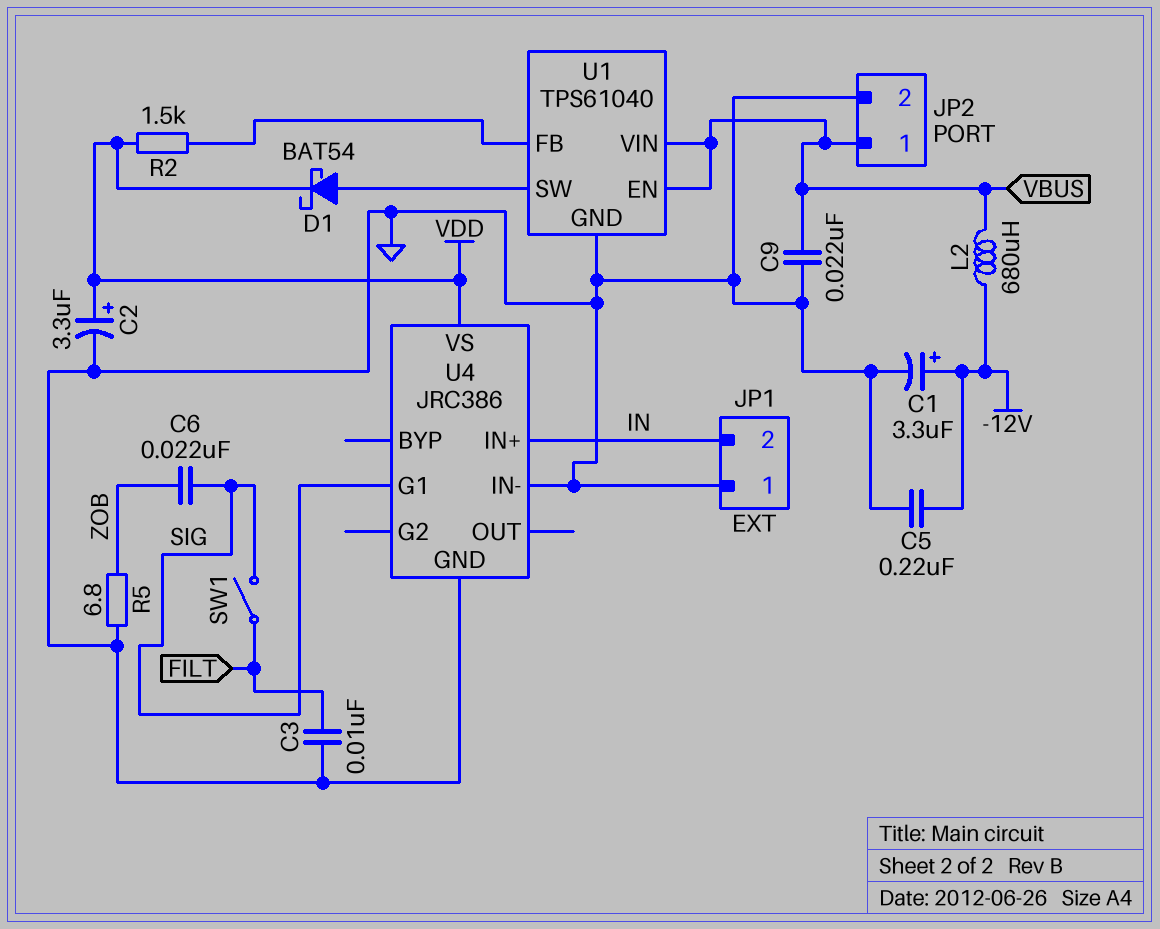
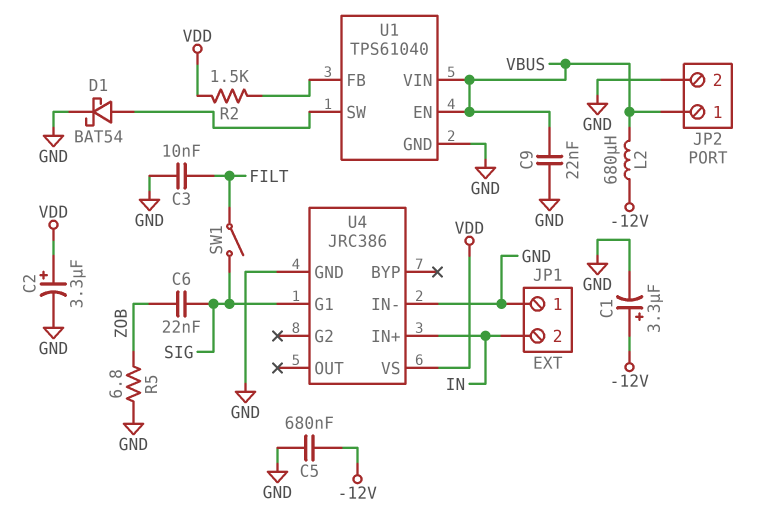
C5: 220nF (-12V, GND) -> 680nF (-12V, GND)
D1: schottky BAT54 (A U1/SW, K VDD) -> schottky BAT54 (A U1/SW, K GND)

